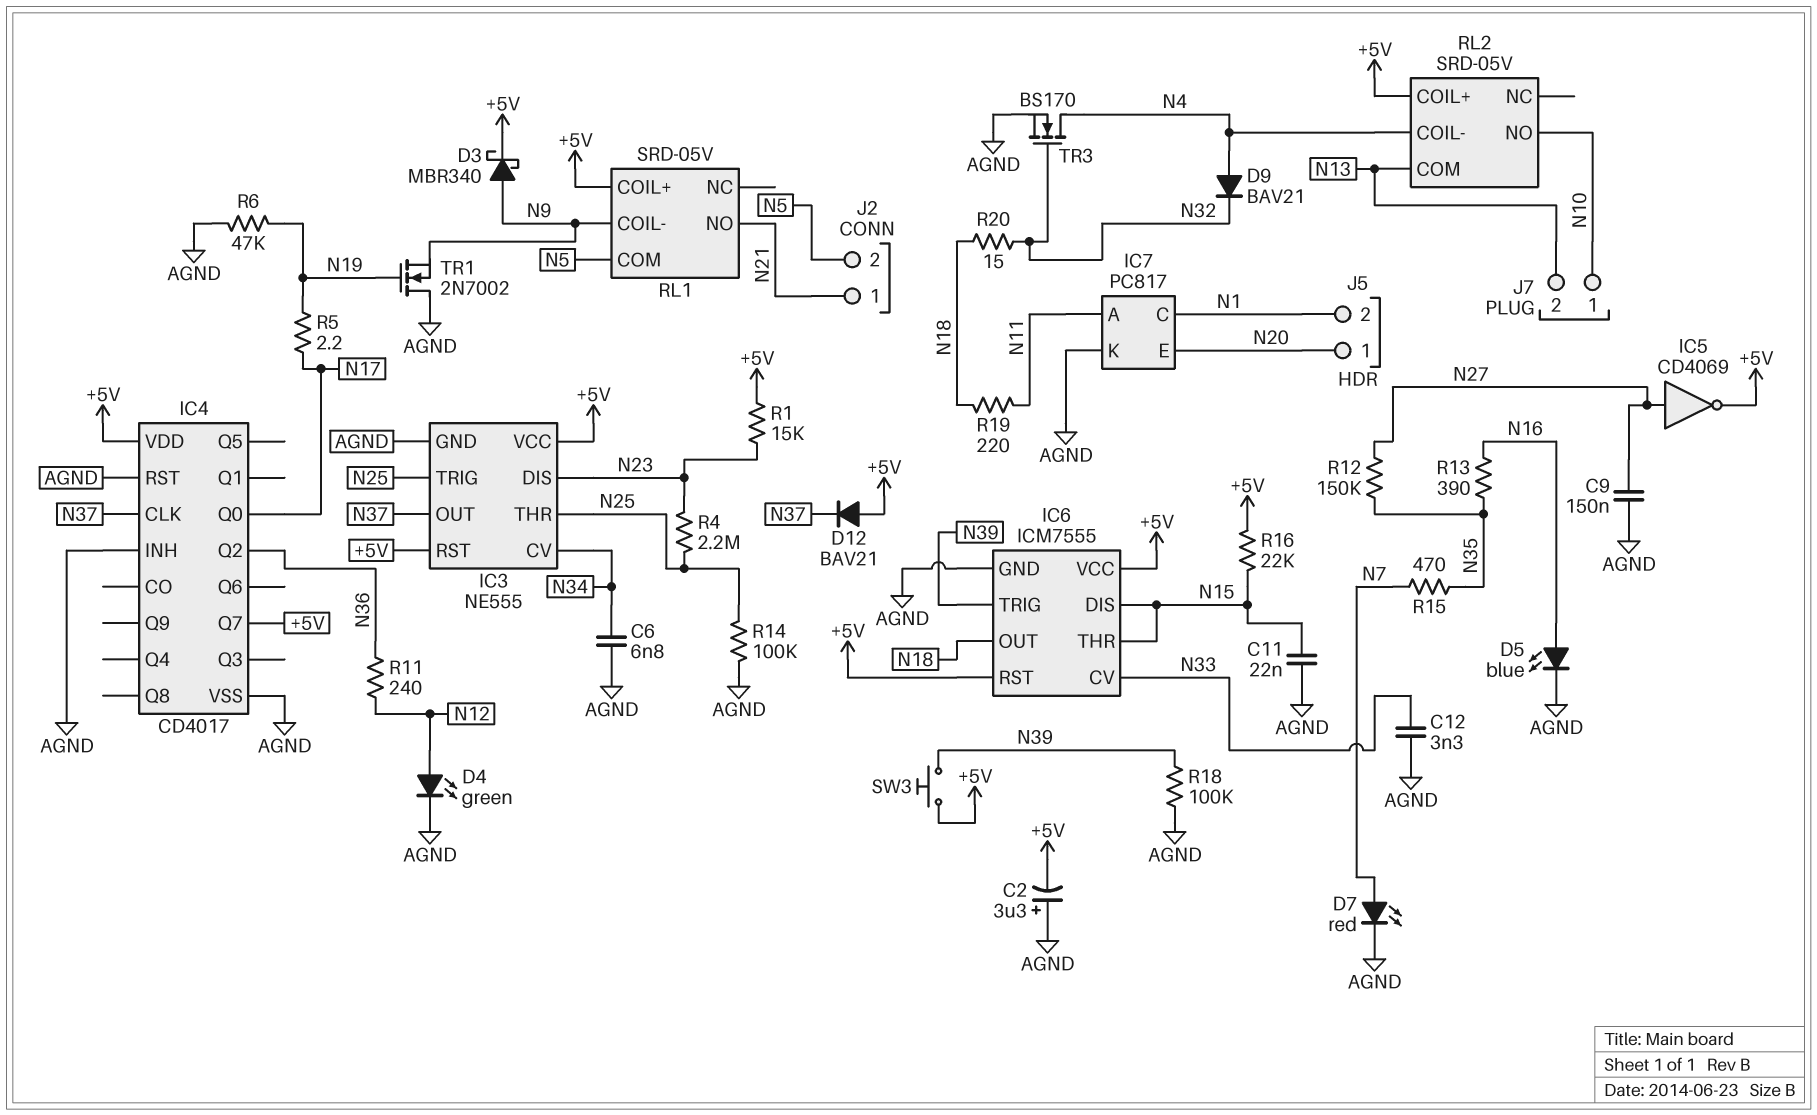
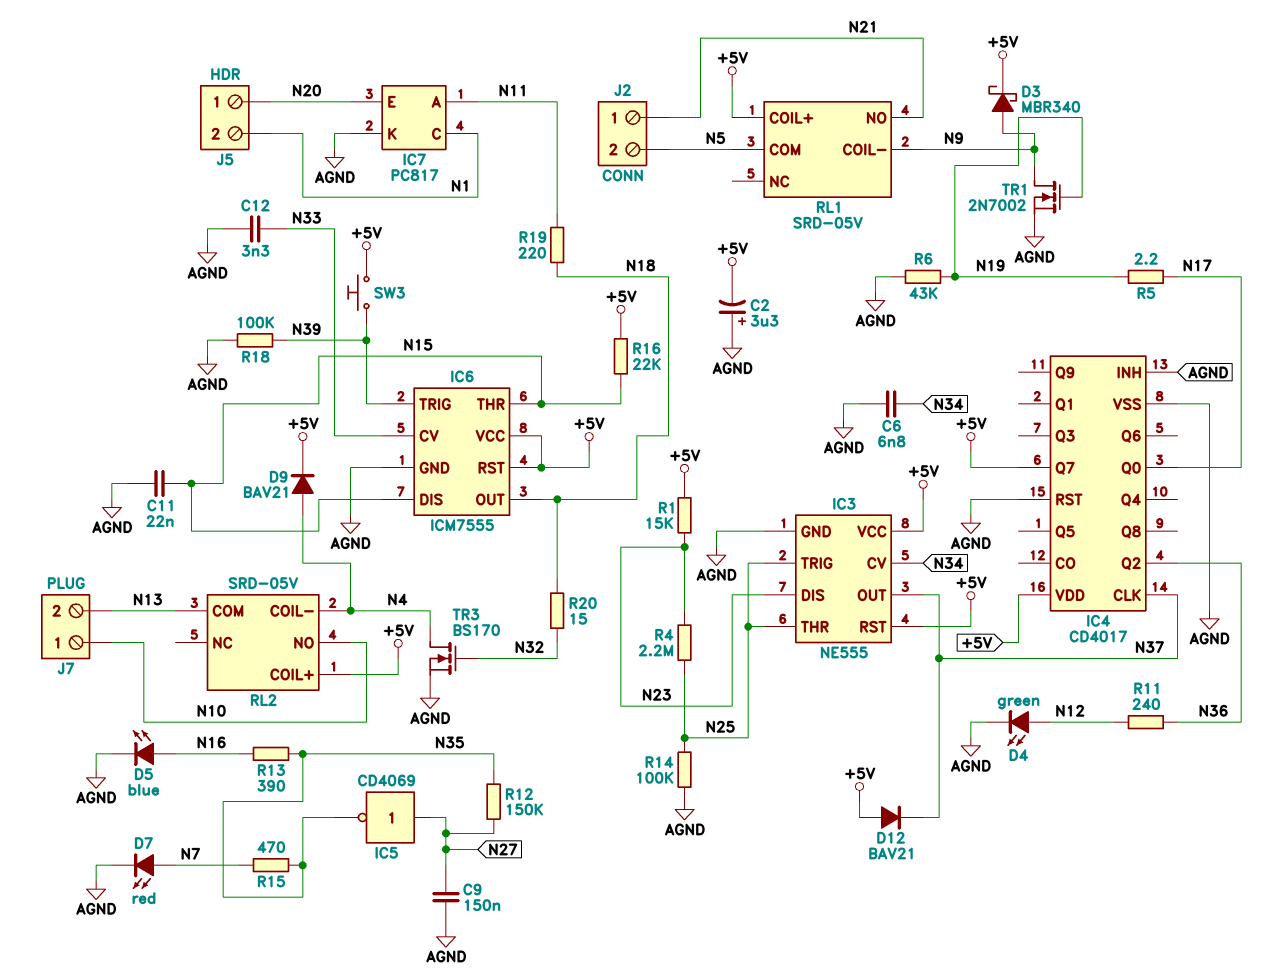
D9: diode BAV21 (A N4, K N32) -> diode BAV21 (A N4, K +5V)
IC5: NOT CD4069 (in N27, out +5V) -> NOT CD4069 (in N27, out N35)
R6: 47k (AGND, N19) -> 43k (AGND, N19)
TR1: NMOS 2N7002 (G N19, D AGND, S N9) -> NMOS 2N7002 (G N19, D N9, S AGND)

